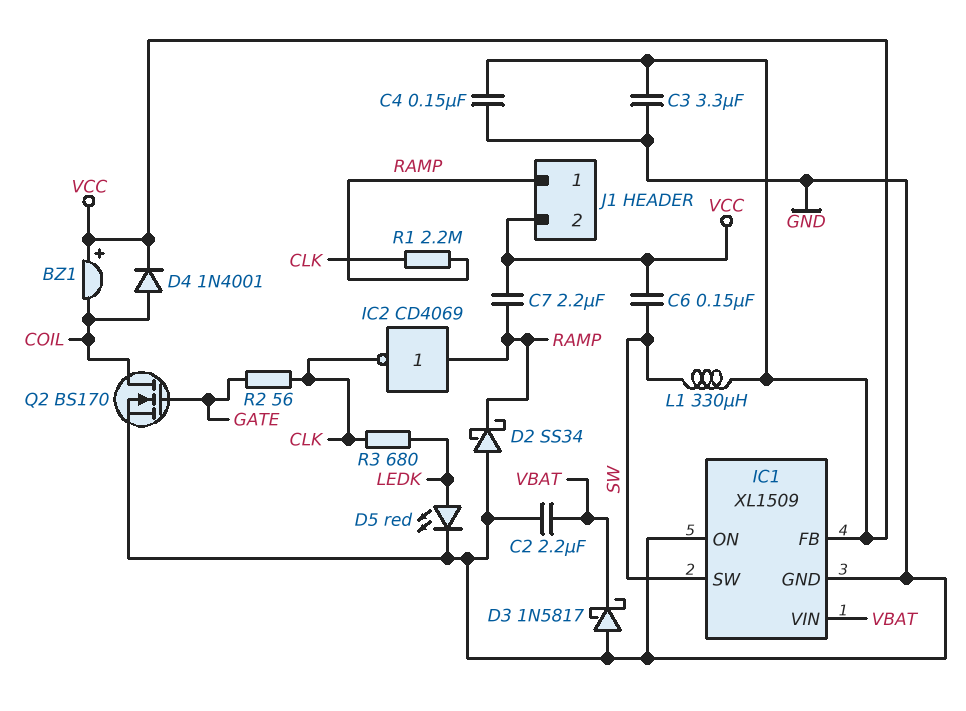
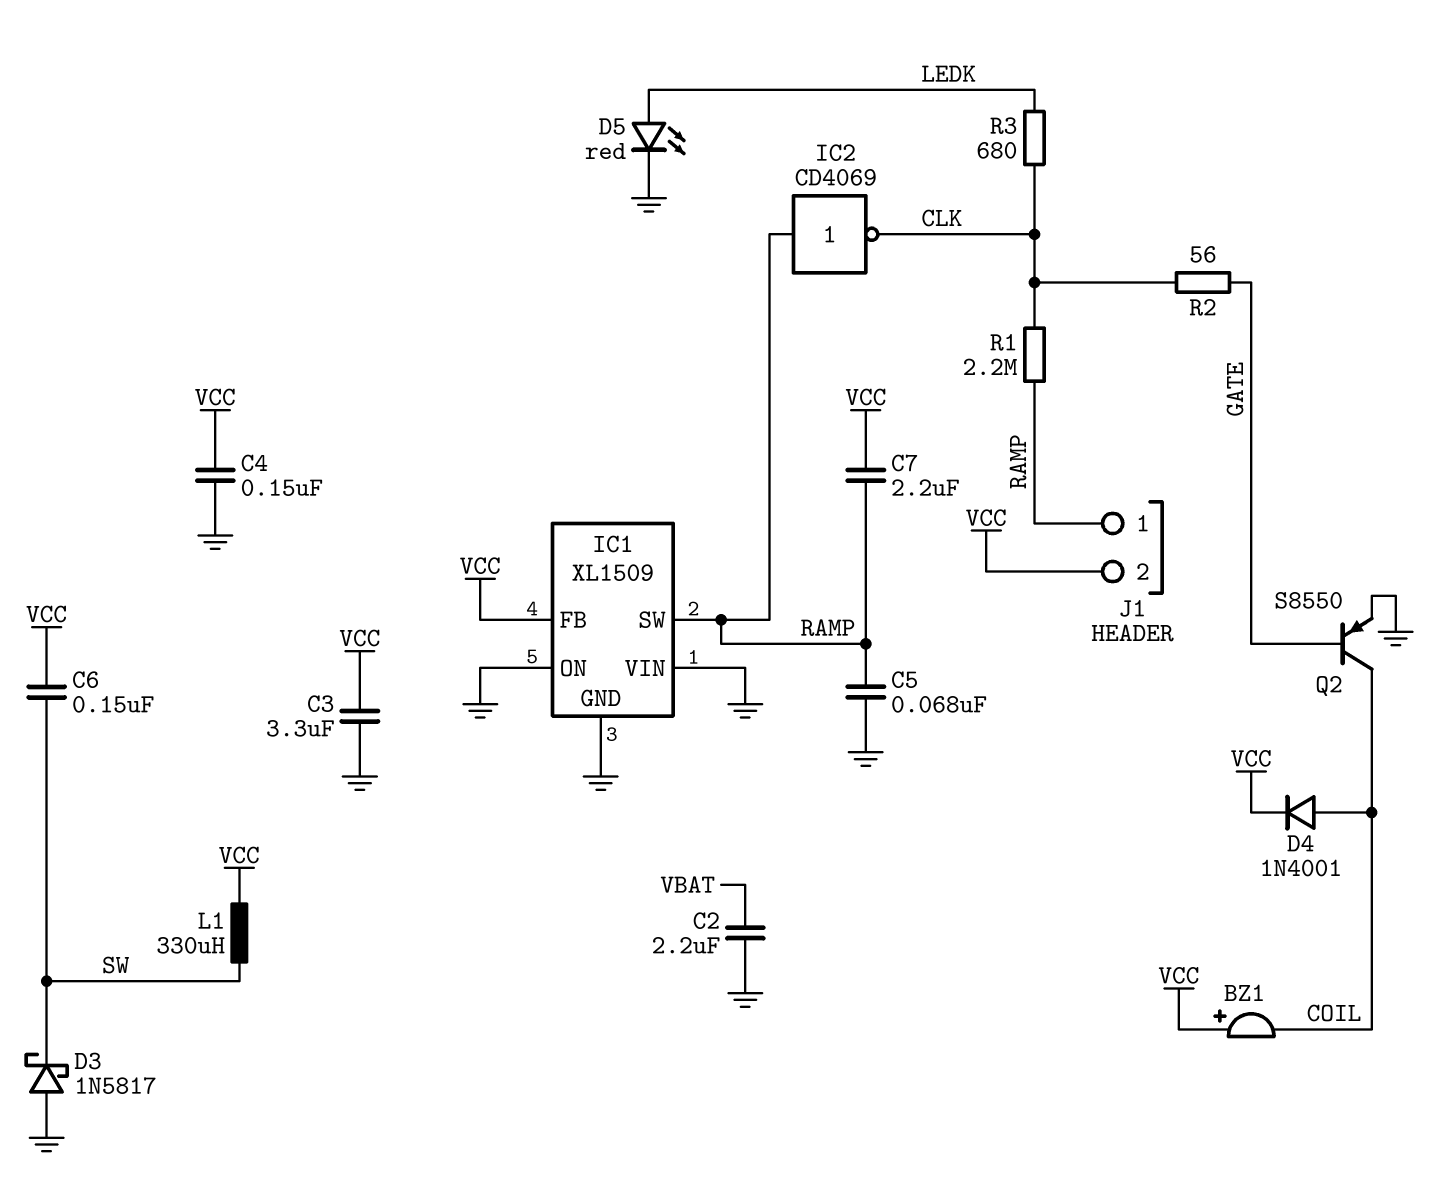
C5: none -> 68nF (GND, RAMP)
D2: schottky SS34 (A GND, K RAMP) -> none
D3: schottky 1N5817 (A GND, K VBAT) -> schottky 1N5817 (A GND, K SW)
IC1 pin SW: SW -> RAMP
IC1 pin VIN: VBAT -> GND
Q2: NMOS BS170 (G GATE, D COIL, S GND) -> PNP S8550 (B GATE, C COIL, E GND)

